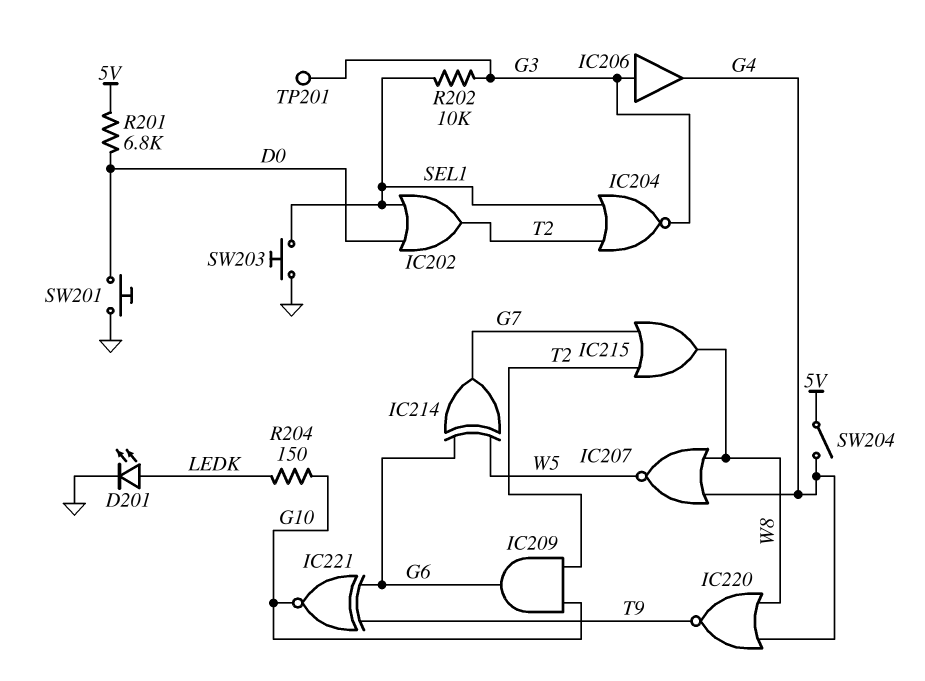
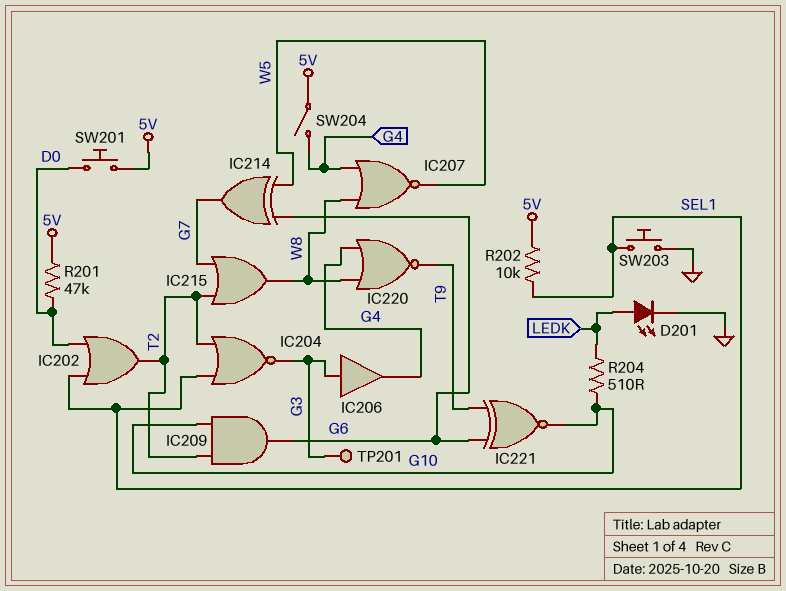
R201: 6.8k (5V, D0) -> 47k (5V, D0)
R202: 10k (G3, SEL1) -> 10k (5V, SEL1)
R204: 150 (G10, LEDK) -> 510 (G10, LEDK)
SW201: button (D0, GND) -> button (5V, D0)

